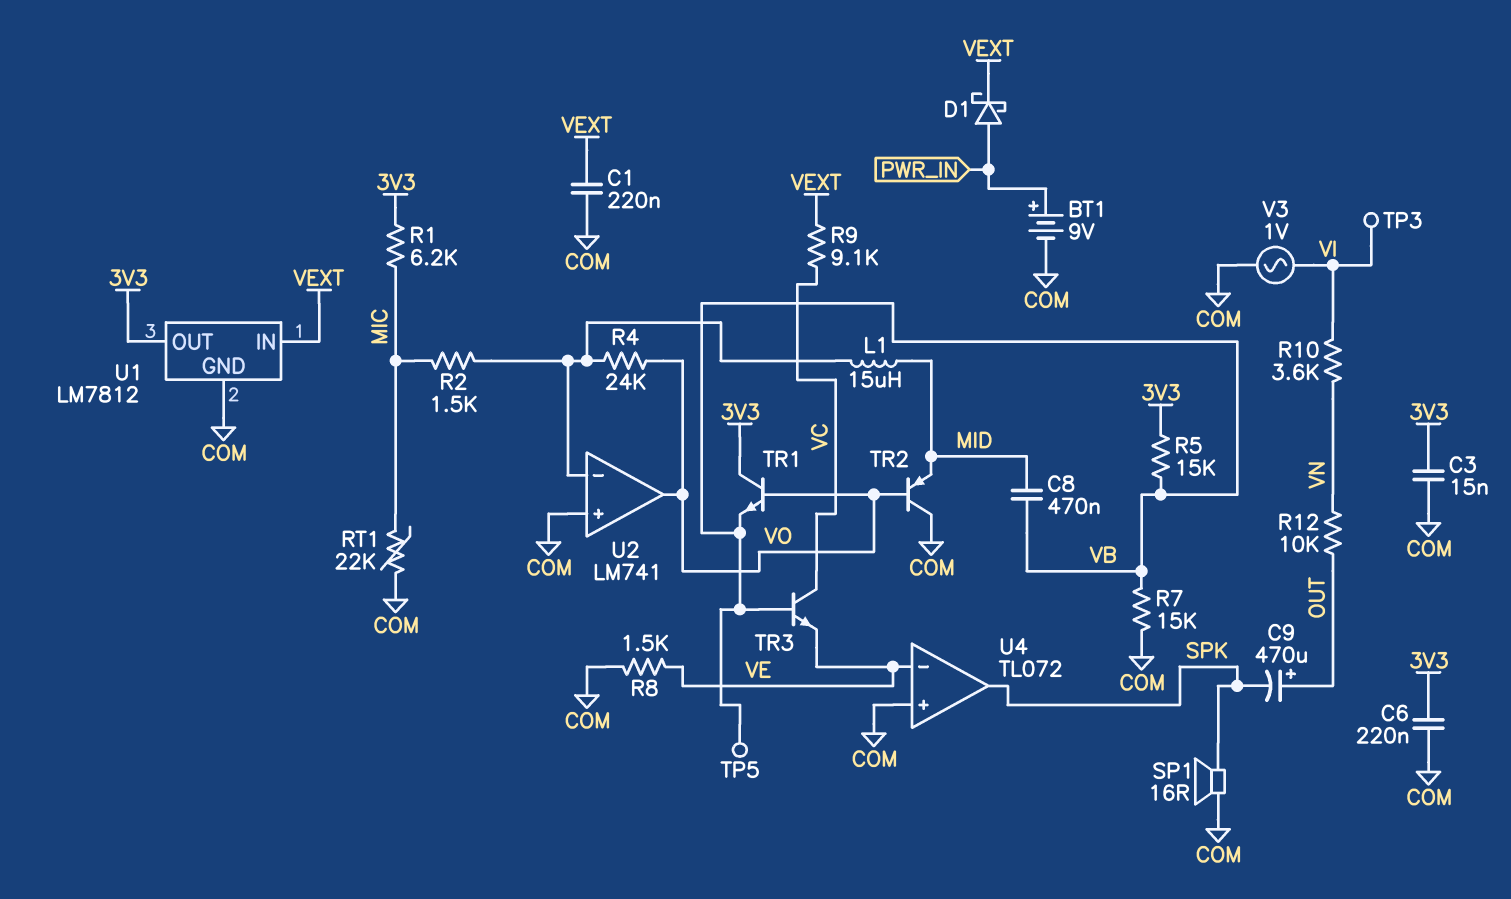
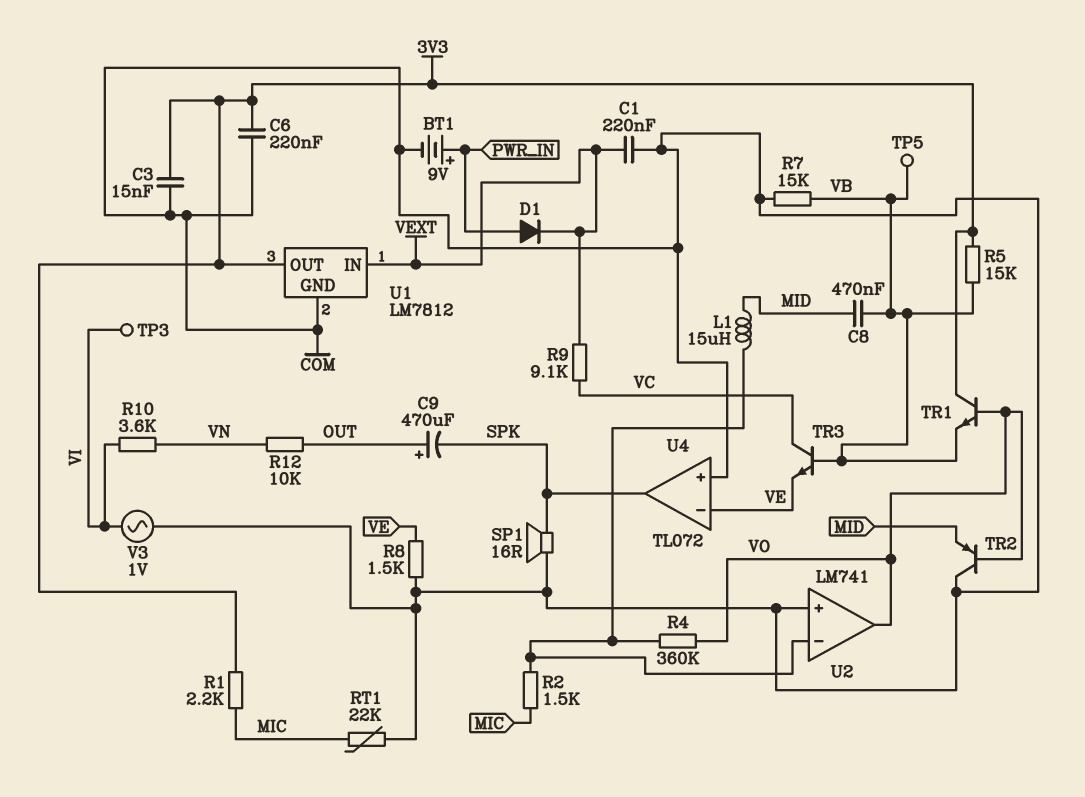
D1: schottky (A PWR_IN, K VEXT) -> diode (A PWR_IN, K VEXT)
R1: 6.2k (3V3, MIC) -> 2.2k (3V3, MIC)
R4: 24k (U2/in-, VO) -> 360k (U2/in-, VO)

